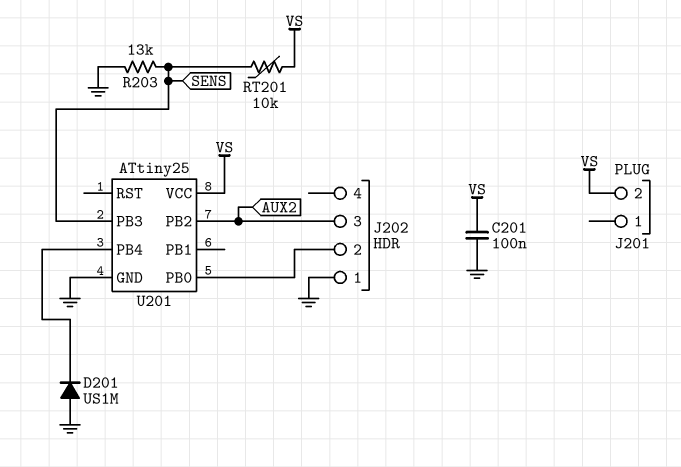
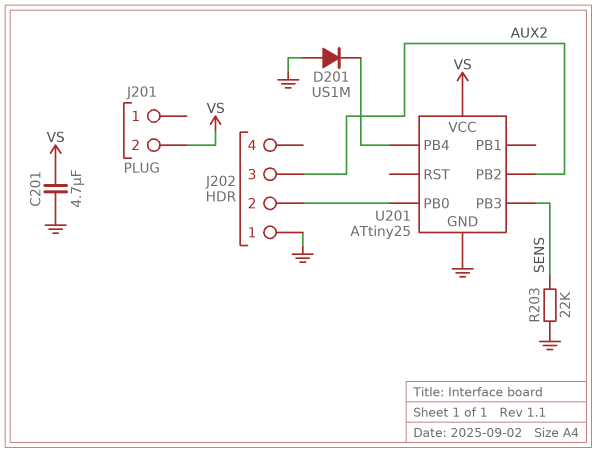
C201: 100nF (GND, VS) -> 4.7uF (GND, VS)
R203: 13k (GND, SENS) -> 22k (GND, SENS)
RT201: 10k (SENS, VS) -> none

